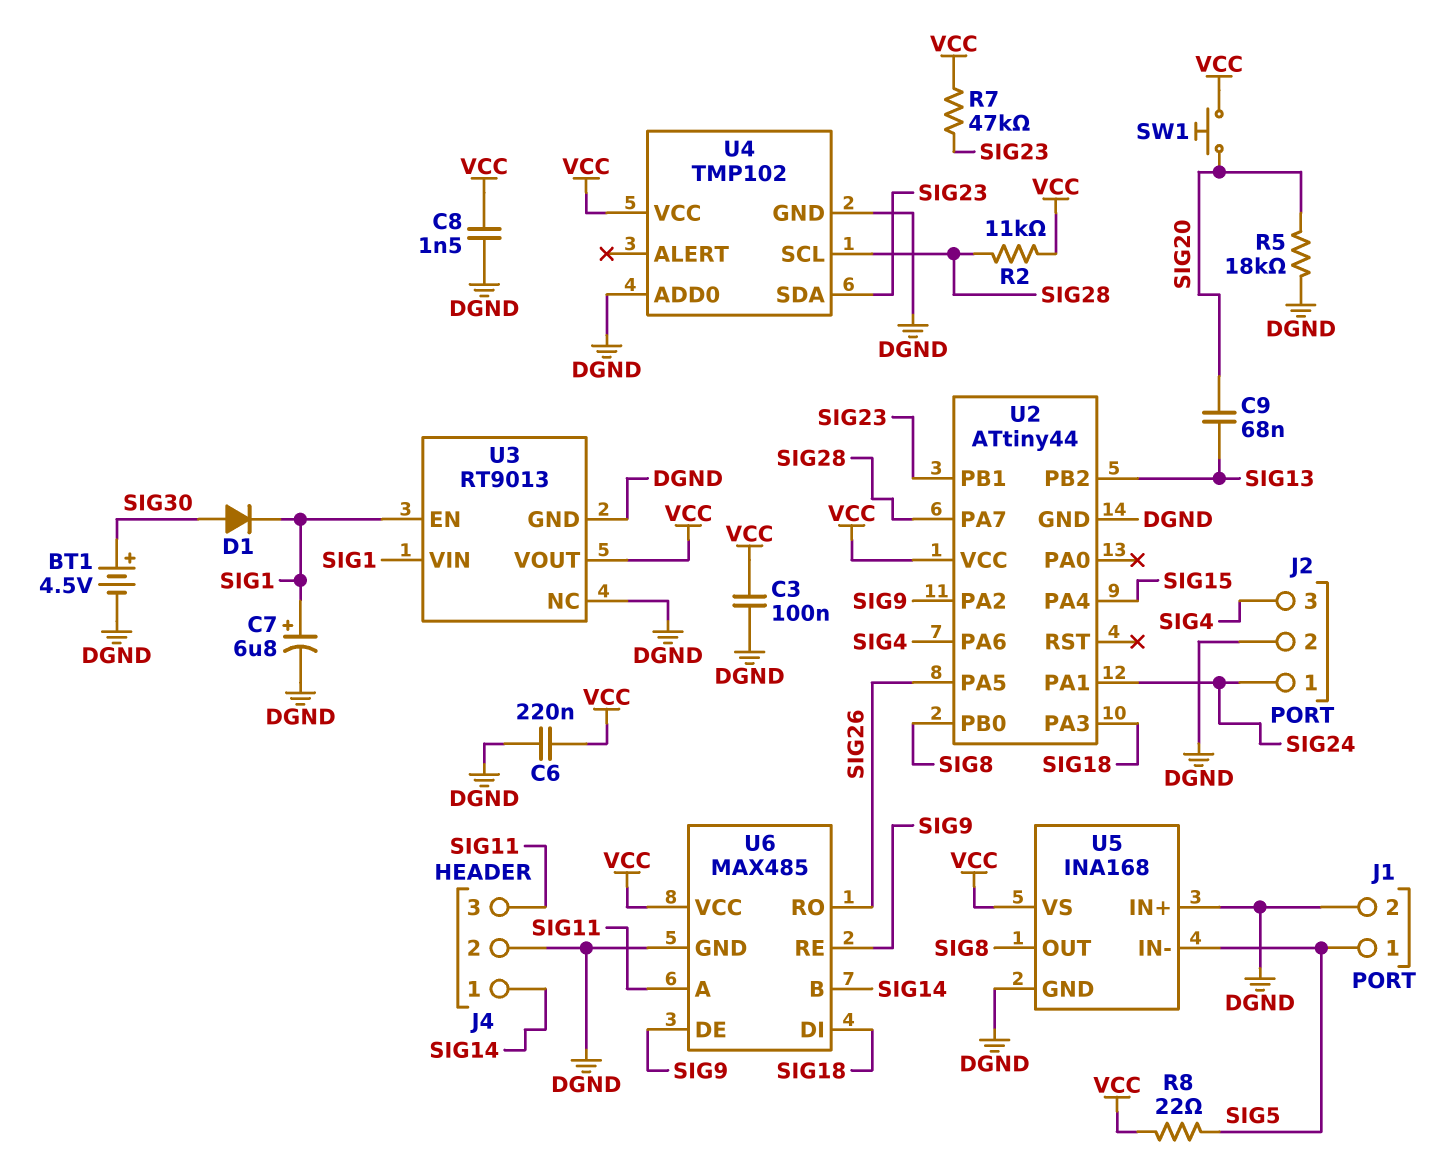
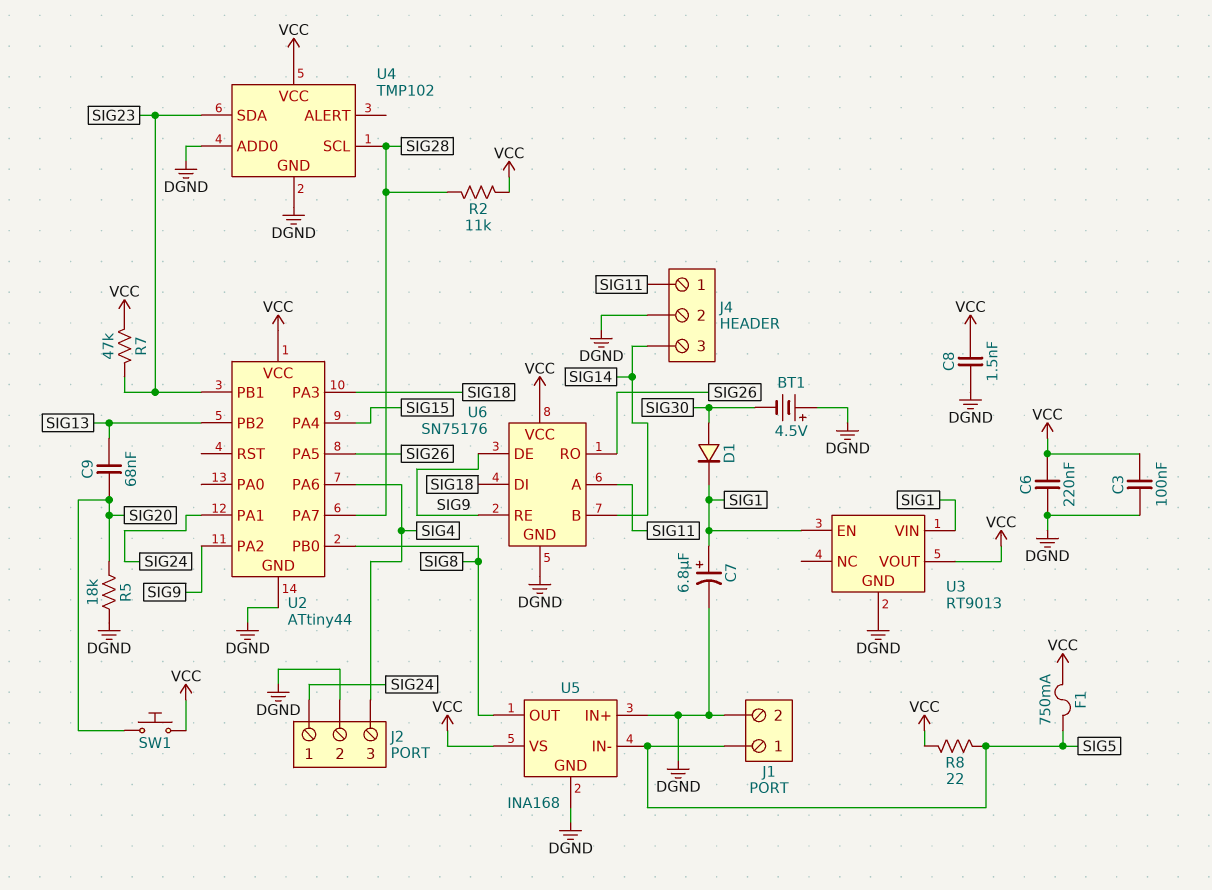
BT1: 4.5V (plus SIG30, minus DGND) -> 4.5V (plus DGND, minus SIG30)
F1: none -> 750mA (SIG5, VCC)
J4 pin 1: SIG14 -> SIG11
J4 pin 3: SIG11 -> SIG14
U3 pin NC: DGND -> none
U6: MAX485 -> SN75176

